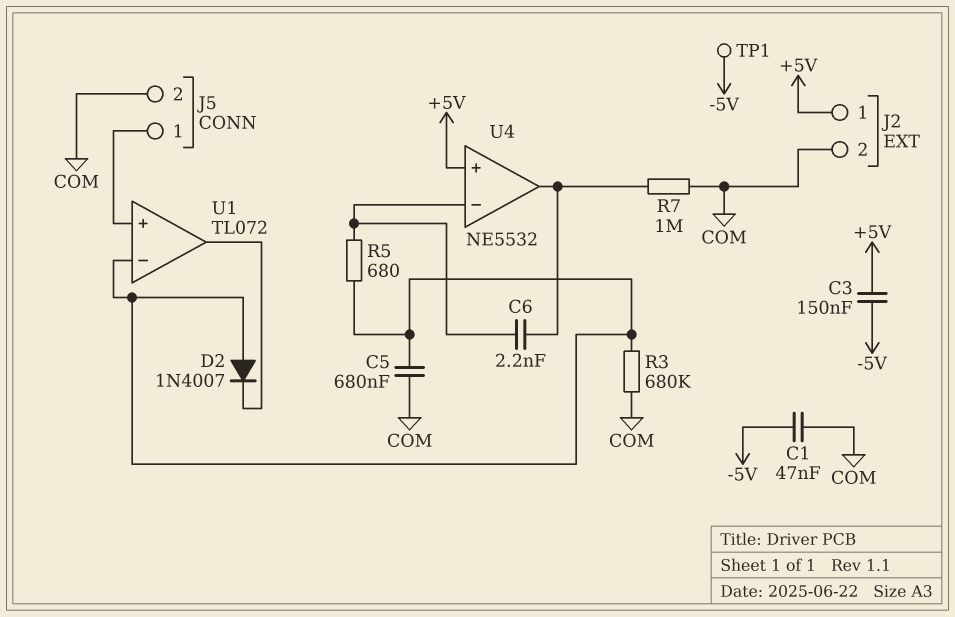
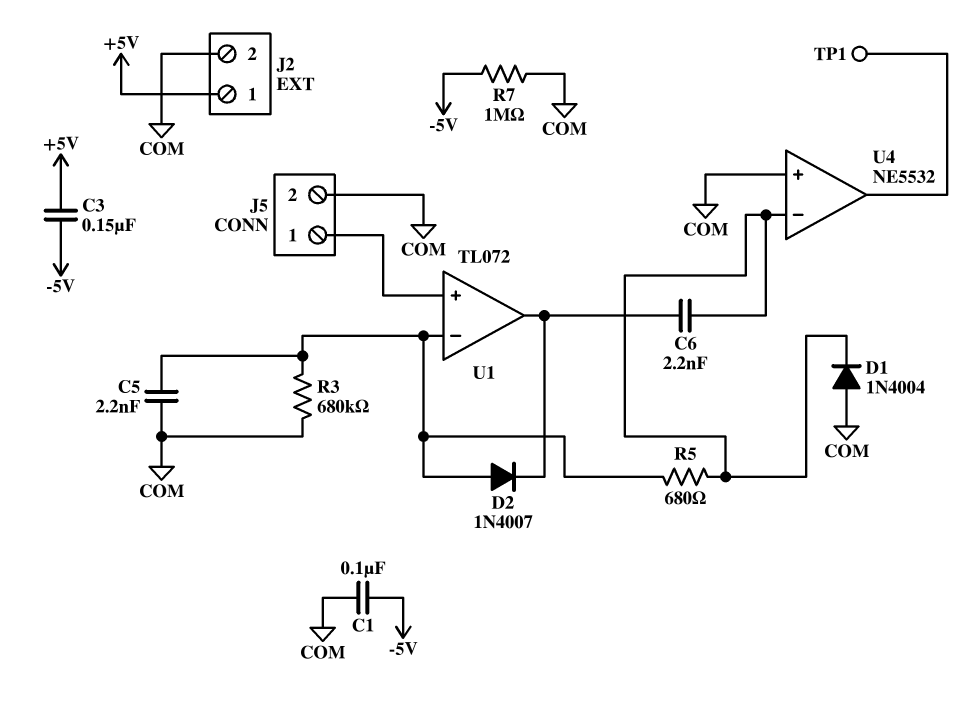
C1: 47nF (-5V, COM) -> 100nF (-5V, COM)
C5: 680nF (COM, U1/in-) -> 2.2nF (COM, U1/in-)
C6: 2.2nF (U4/in-, U4/out) -> 2.2nF (U1/out, U4/in-)
D1: none -> diode 1N4004 (A COM, K U4/in-)
R7: 1M (COM, U4/out) -> 1M (-5V, COM)
TP1: test point (-5V) -> test point (U4/out)
U4 pin in+: +5V -> COM

